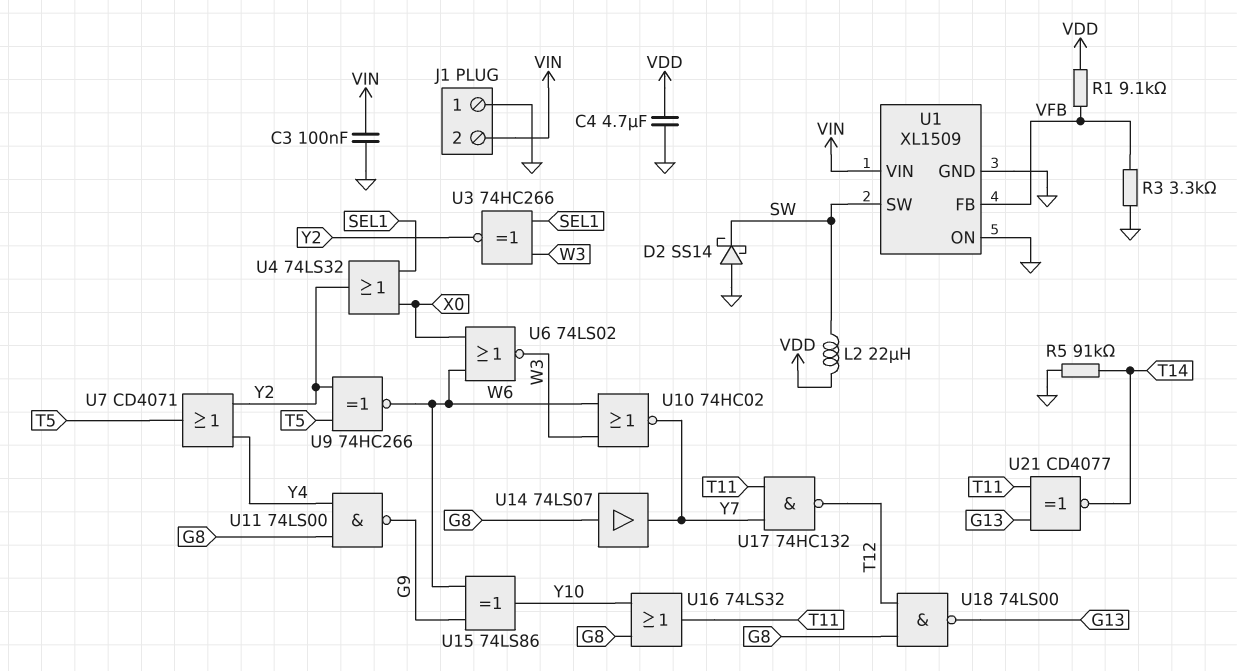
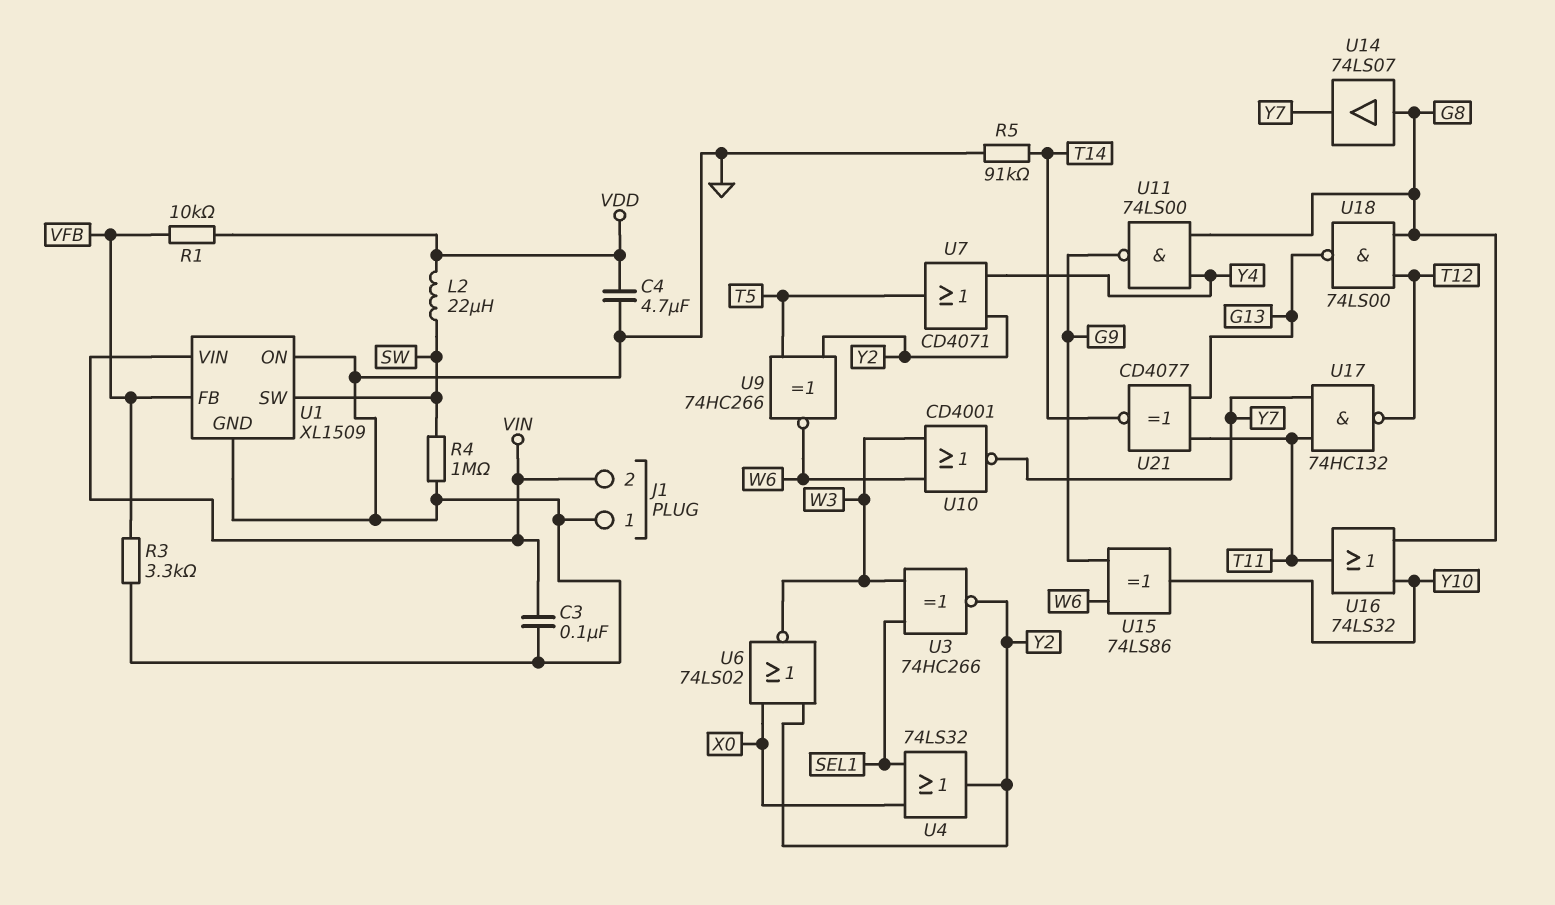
D2: schottky SS14 (A GND, K SW) -> none
R1: 9.1k (VDD, VFB) -> 10k (VDD, VFB)
R4: none -> 1M (GND, SW)
U6: NOR 74LS02 (in W6, in X0, out W3) -> NOR 74LS02 (in X0, in Y2, out W3)
U10: NOR 74HC02 (in W3, in W6, out Y7) -> NOR CD4001 (in W3, in W6, out Y7)

